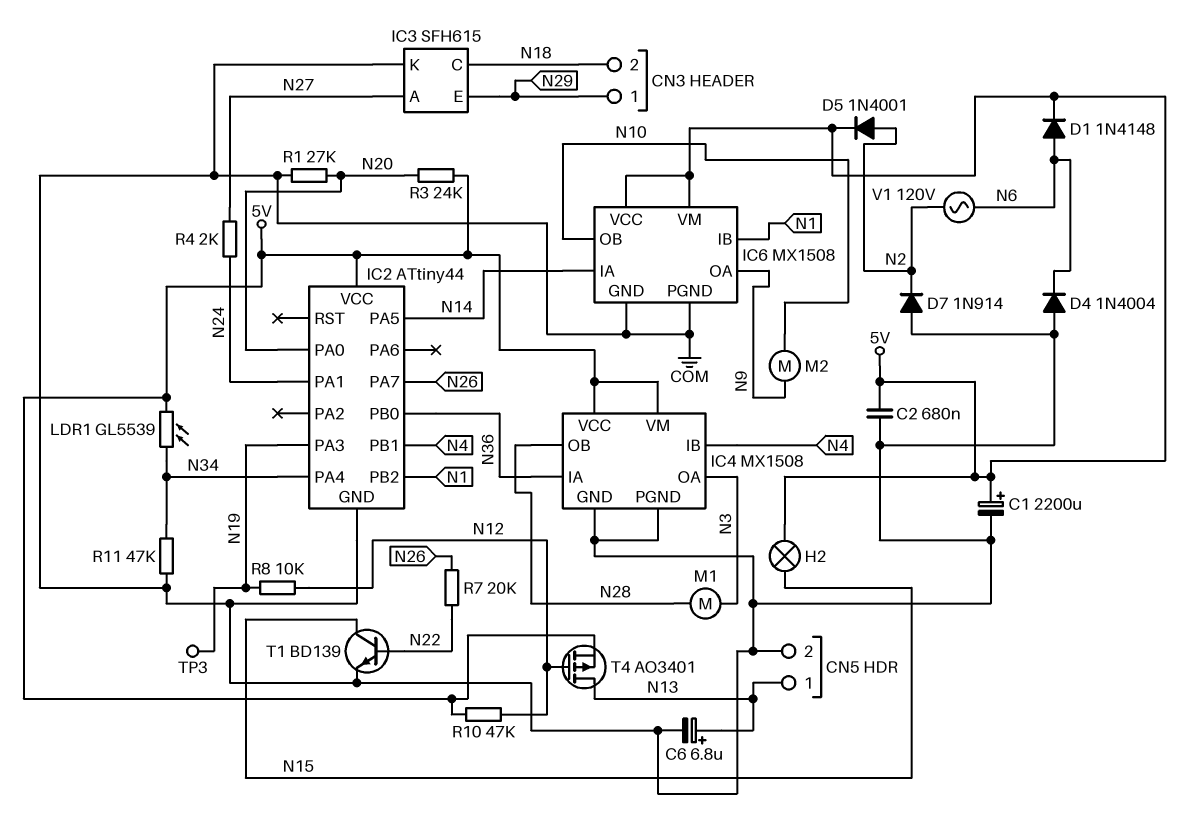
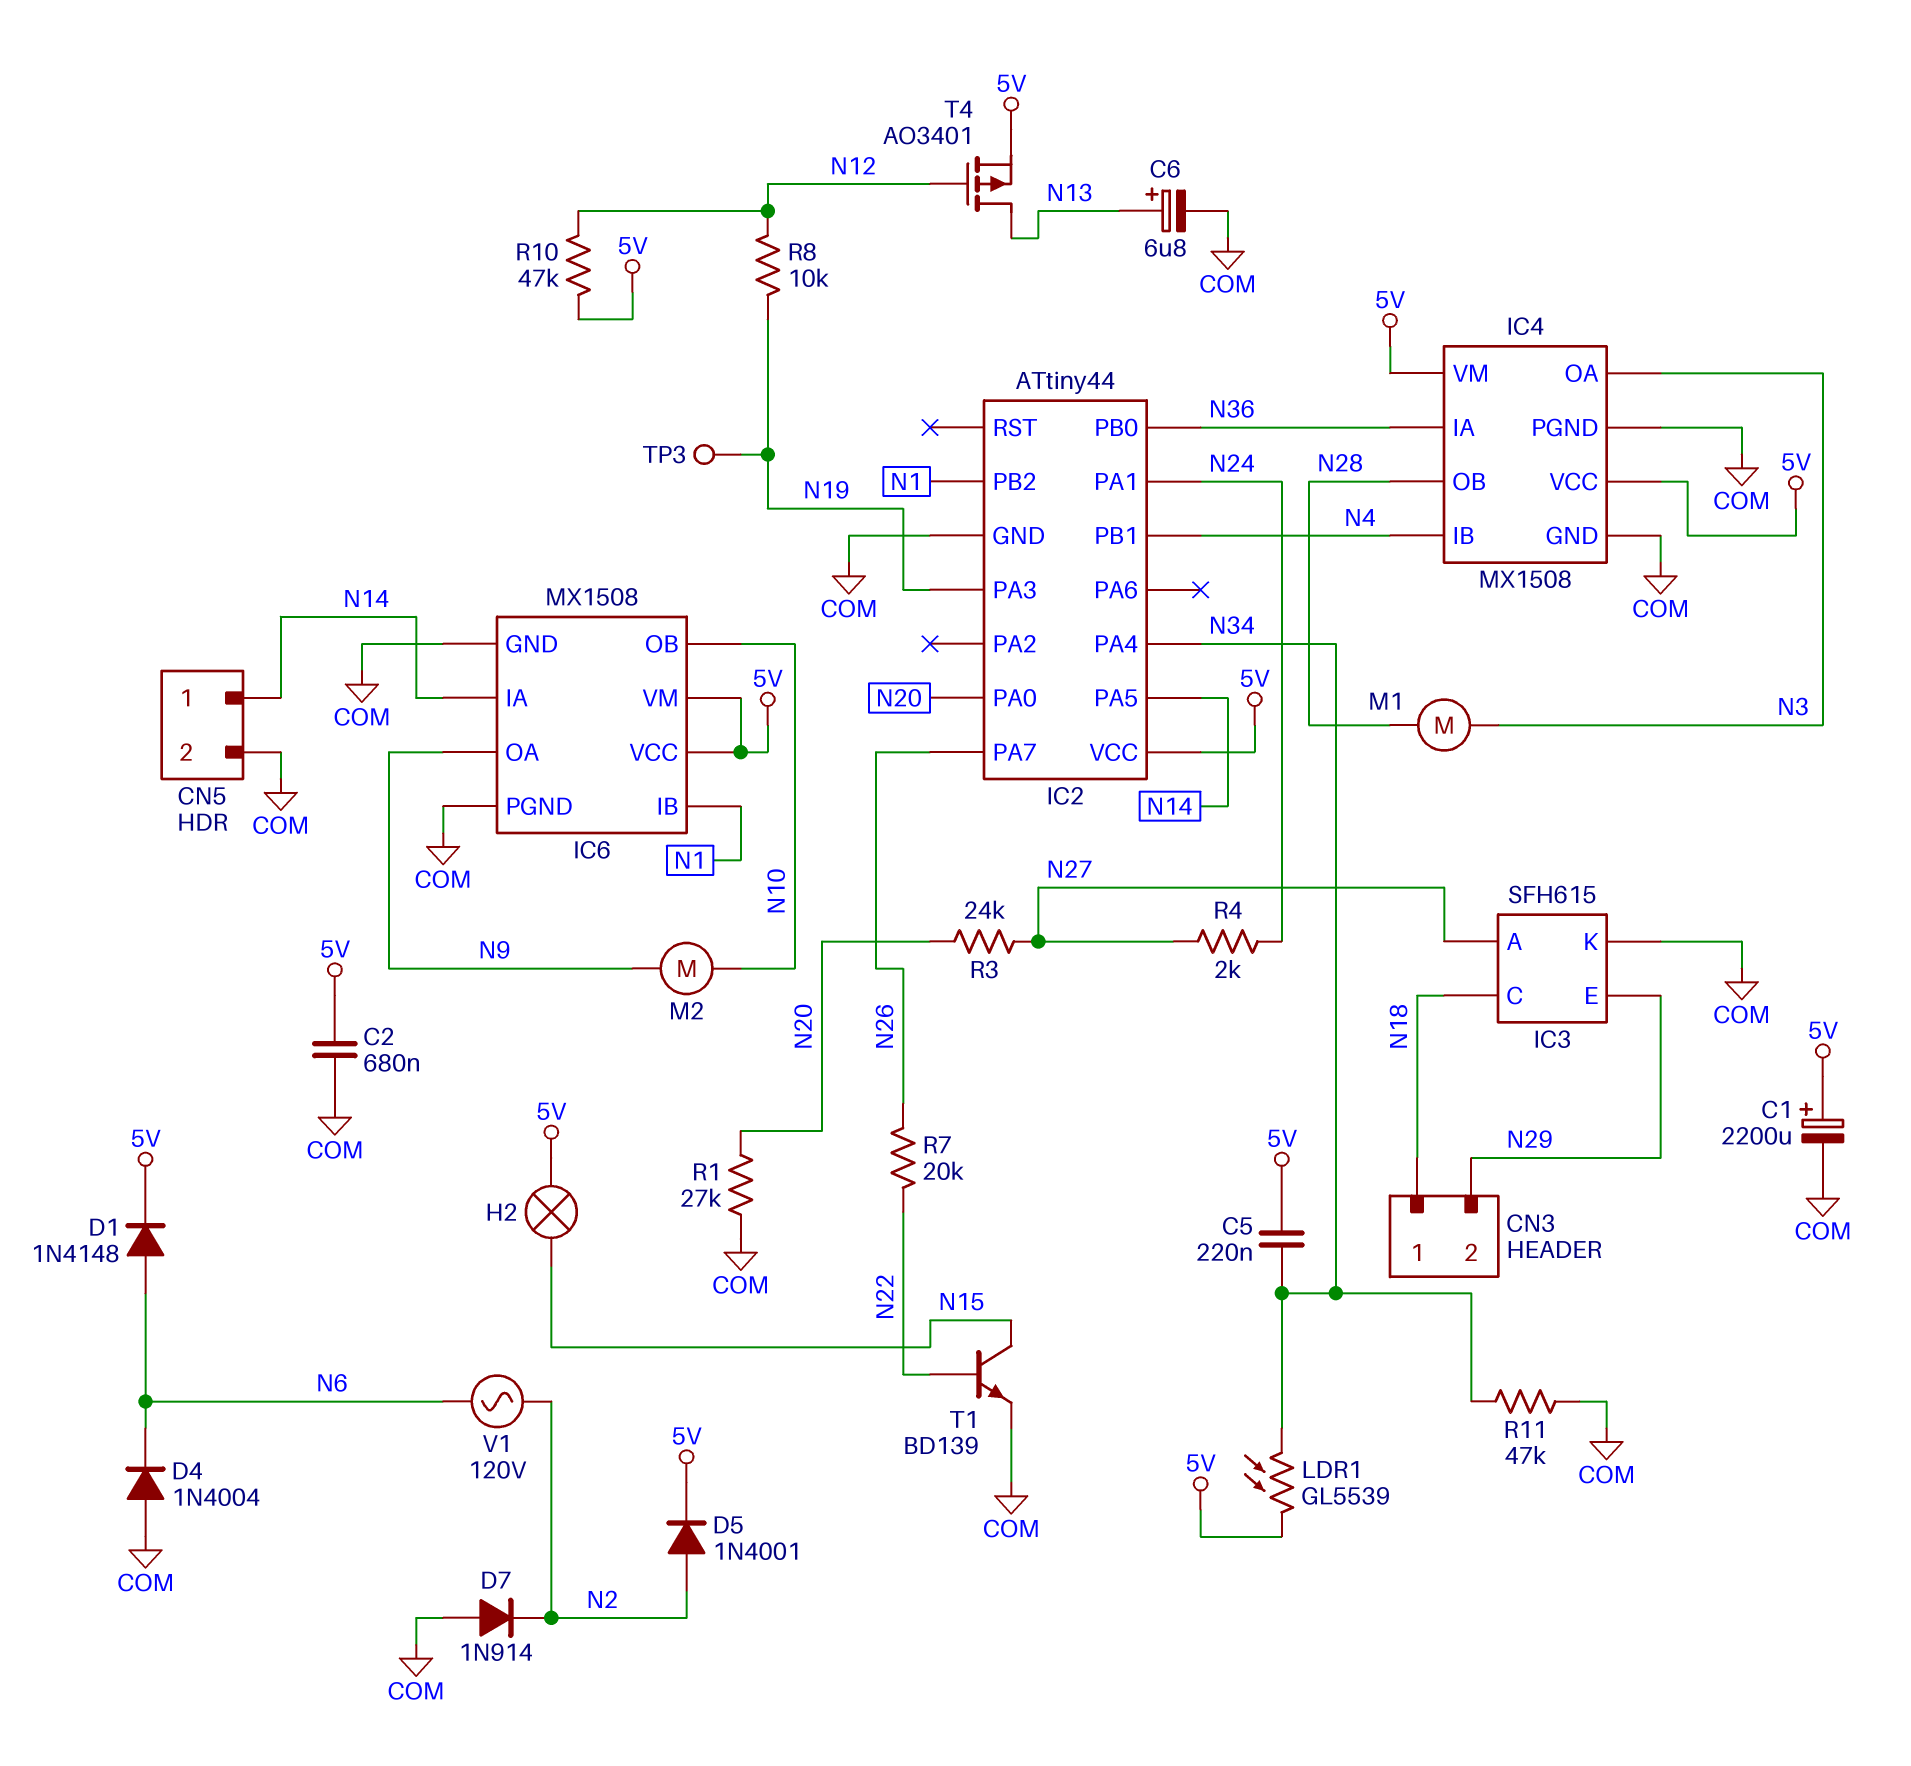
C5: none -> 220nF (5V, N34)
CN3 pin 1: N29 -> N18
CN3 pin 2: N18 -> N29
CN5 pin 1: N13 -> N14
R3: 24k (5V, N20) -> 24k (N20, N27)

